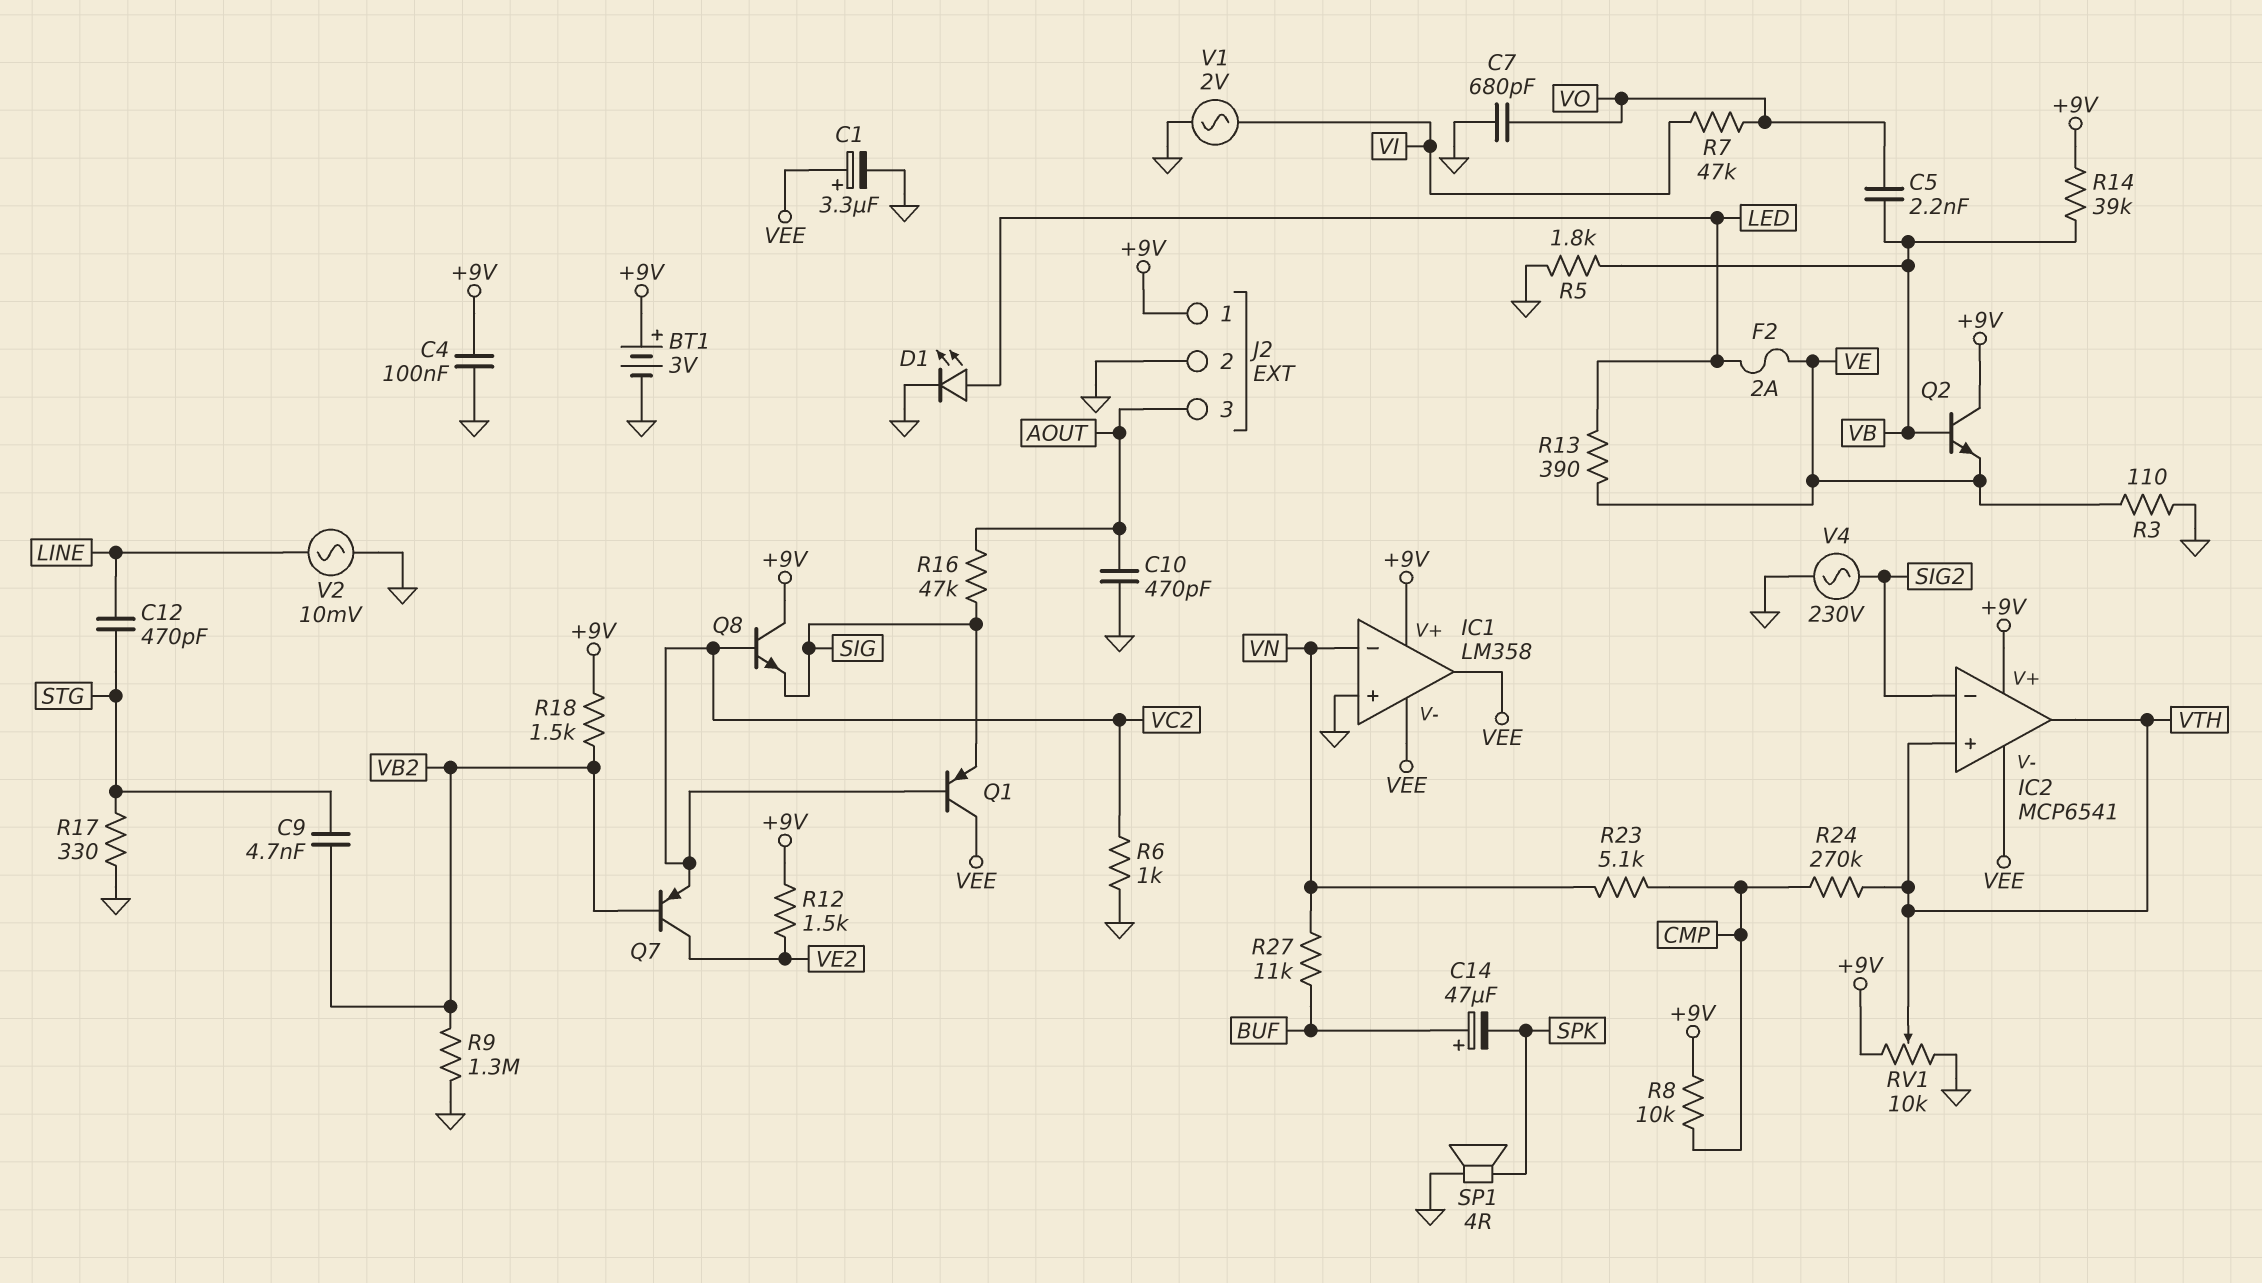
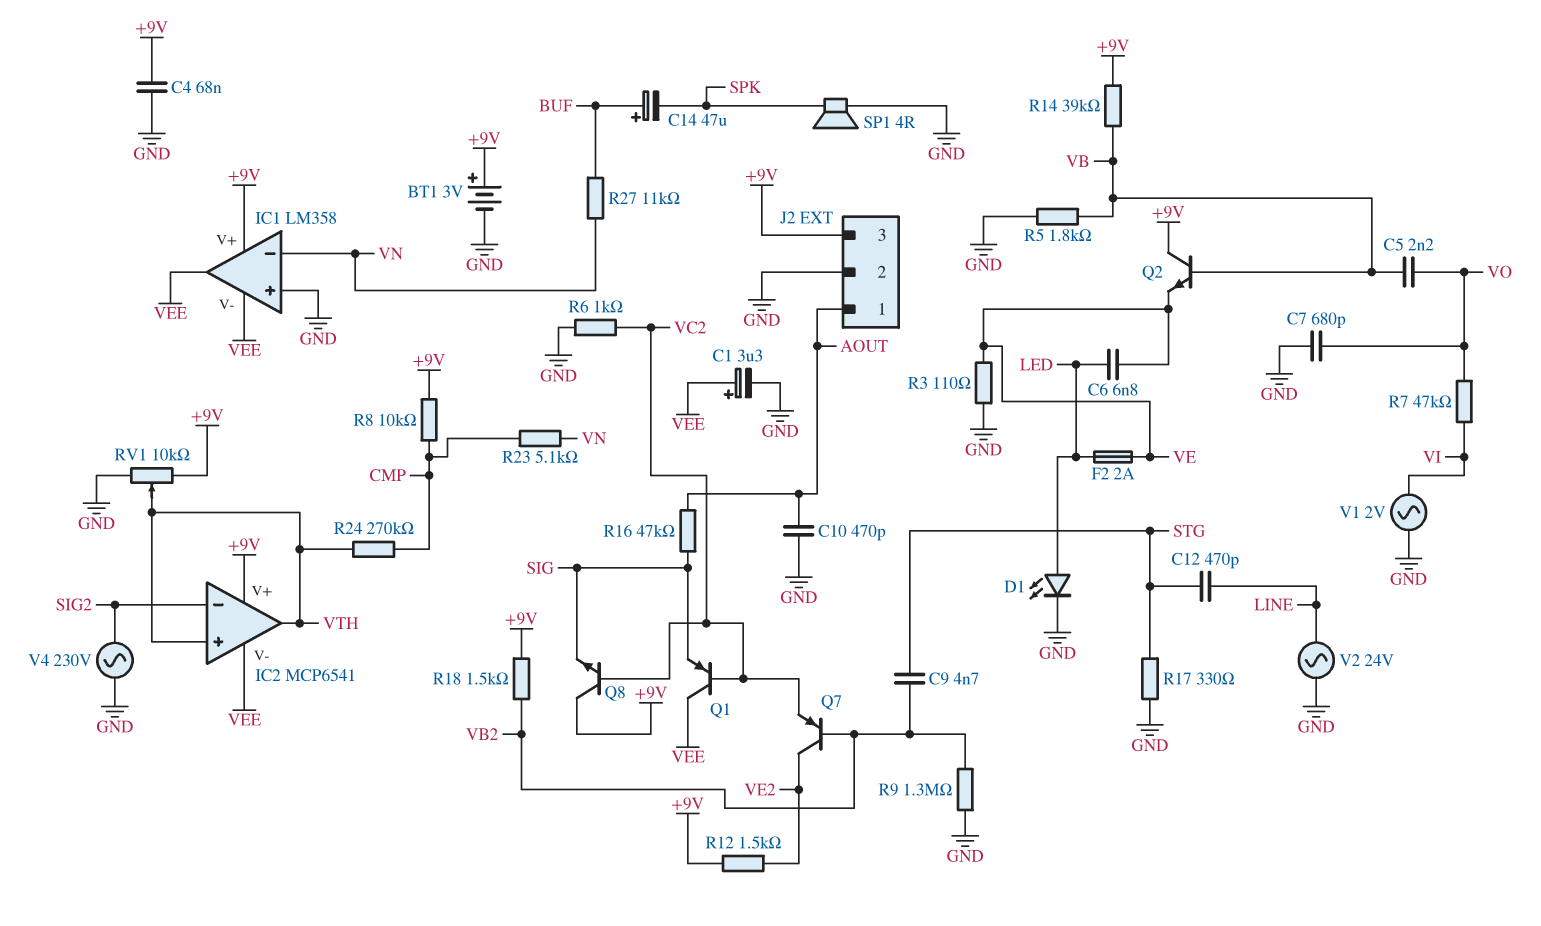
C4: 100nF (+9V, GND) -> 68nF (+9V, GND)
C6: none -> 6.8nF (LED, VE)
J2 pin 1: +9V -> AOUT
J2 pin 3: AOUT -> +9V
R13: 390 (LED, VE) -> none
V2: AC 10mV (GND, LINE) -> AC 24V (GND, LINE)

